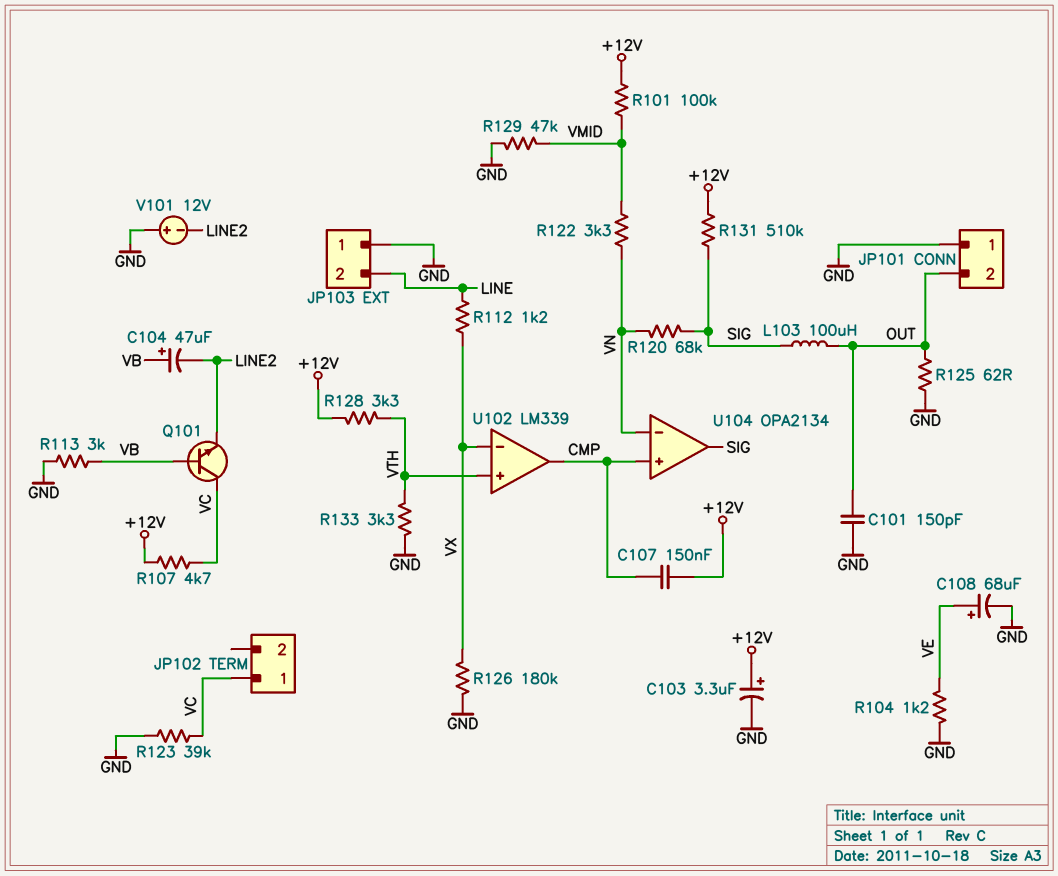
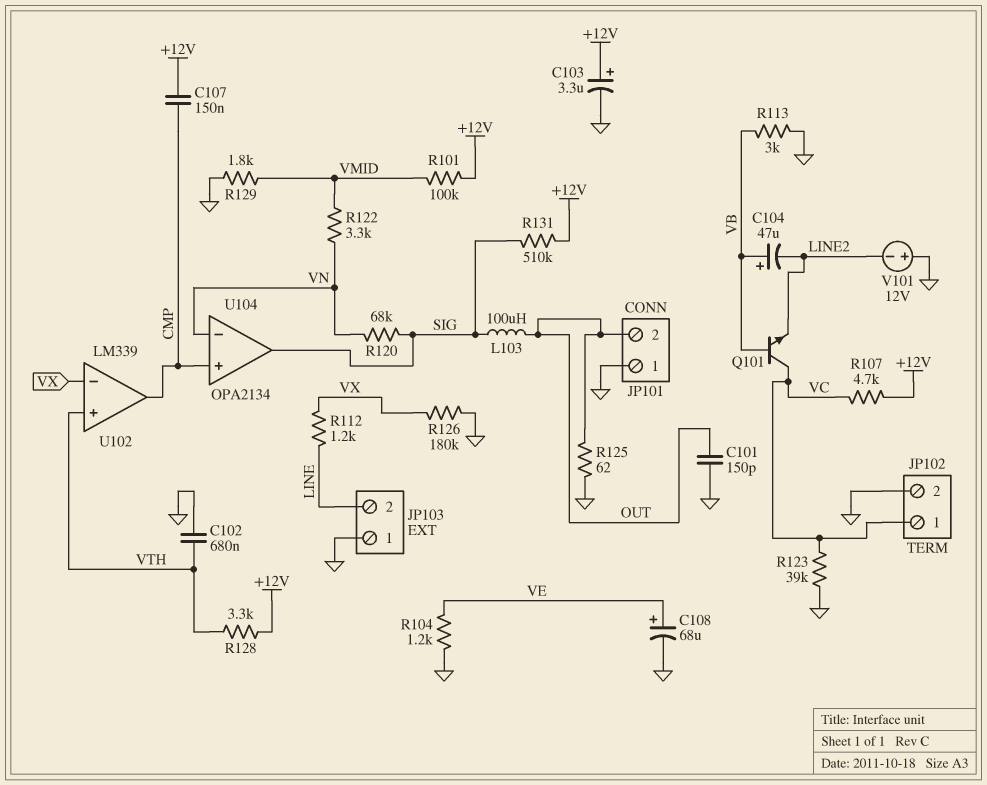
C102: none -> 680nF (GND, VTH)
JP102 pin 2: none -> GND
R129: 47k (GND, VMID) -> 1.8k (GND, VMID)
R133: 3.3k (GND, VTH) -> none

